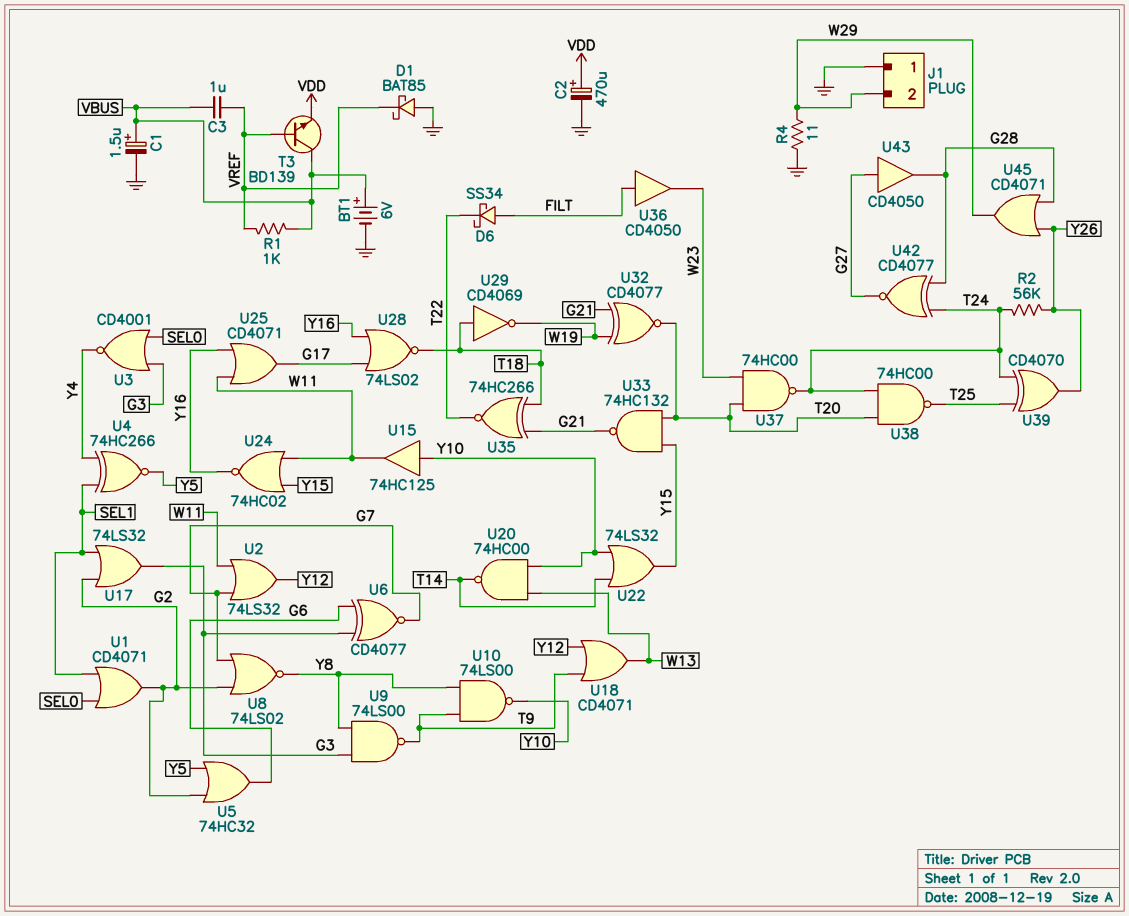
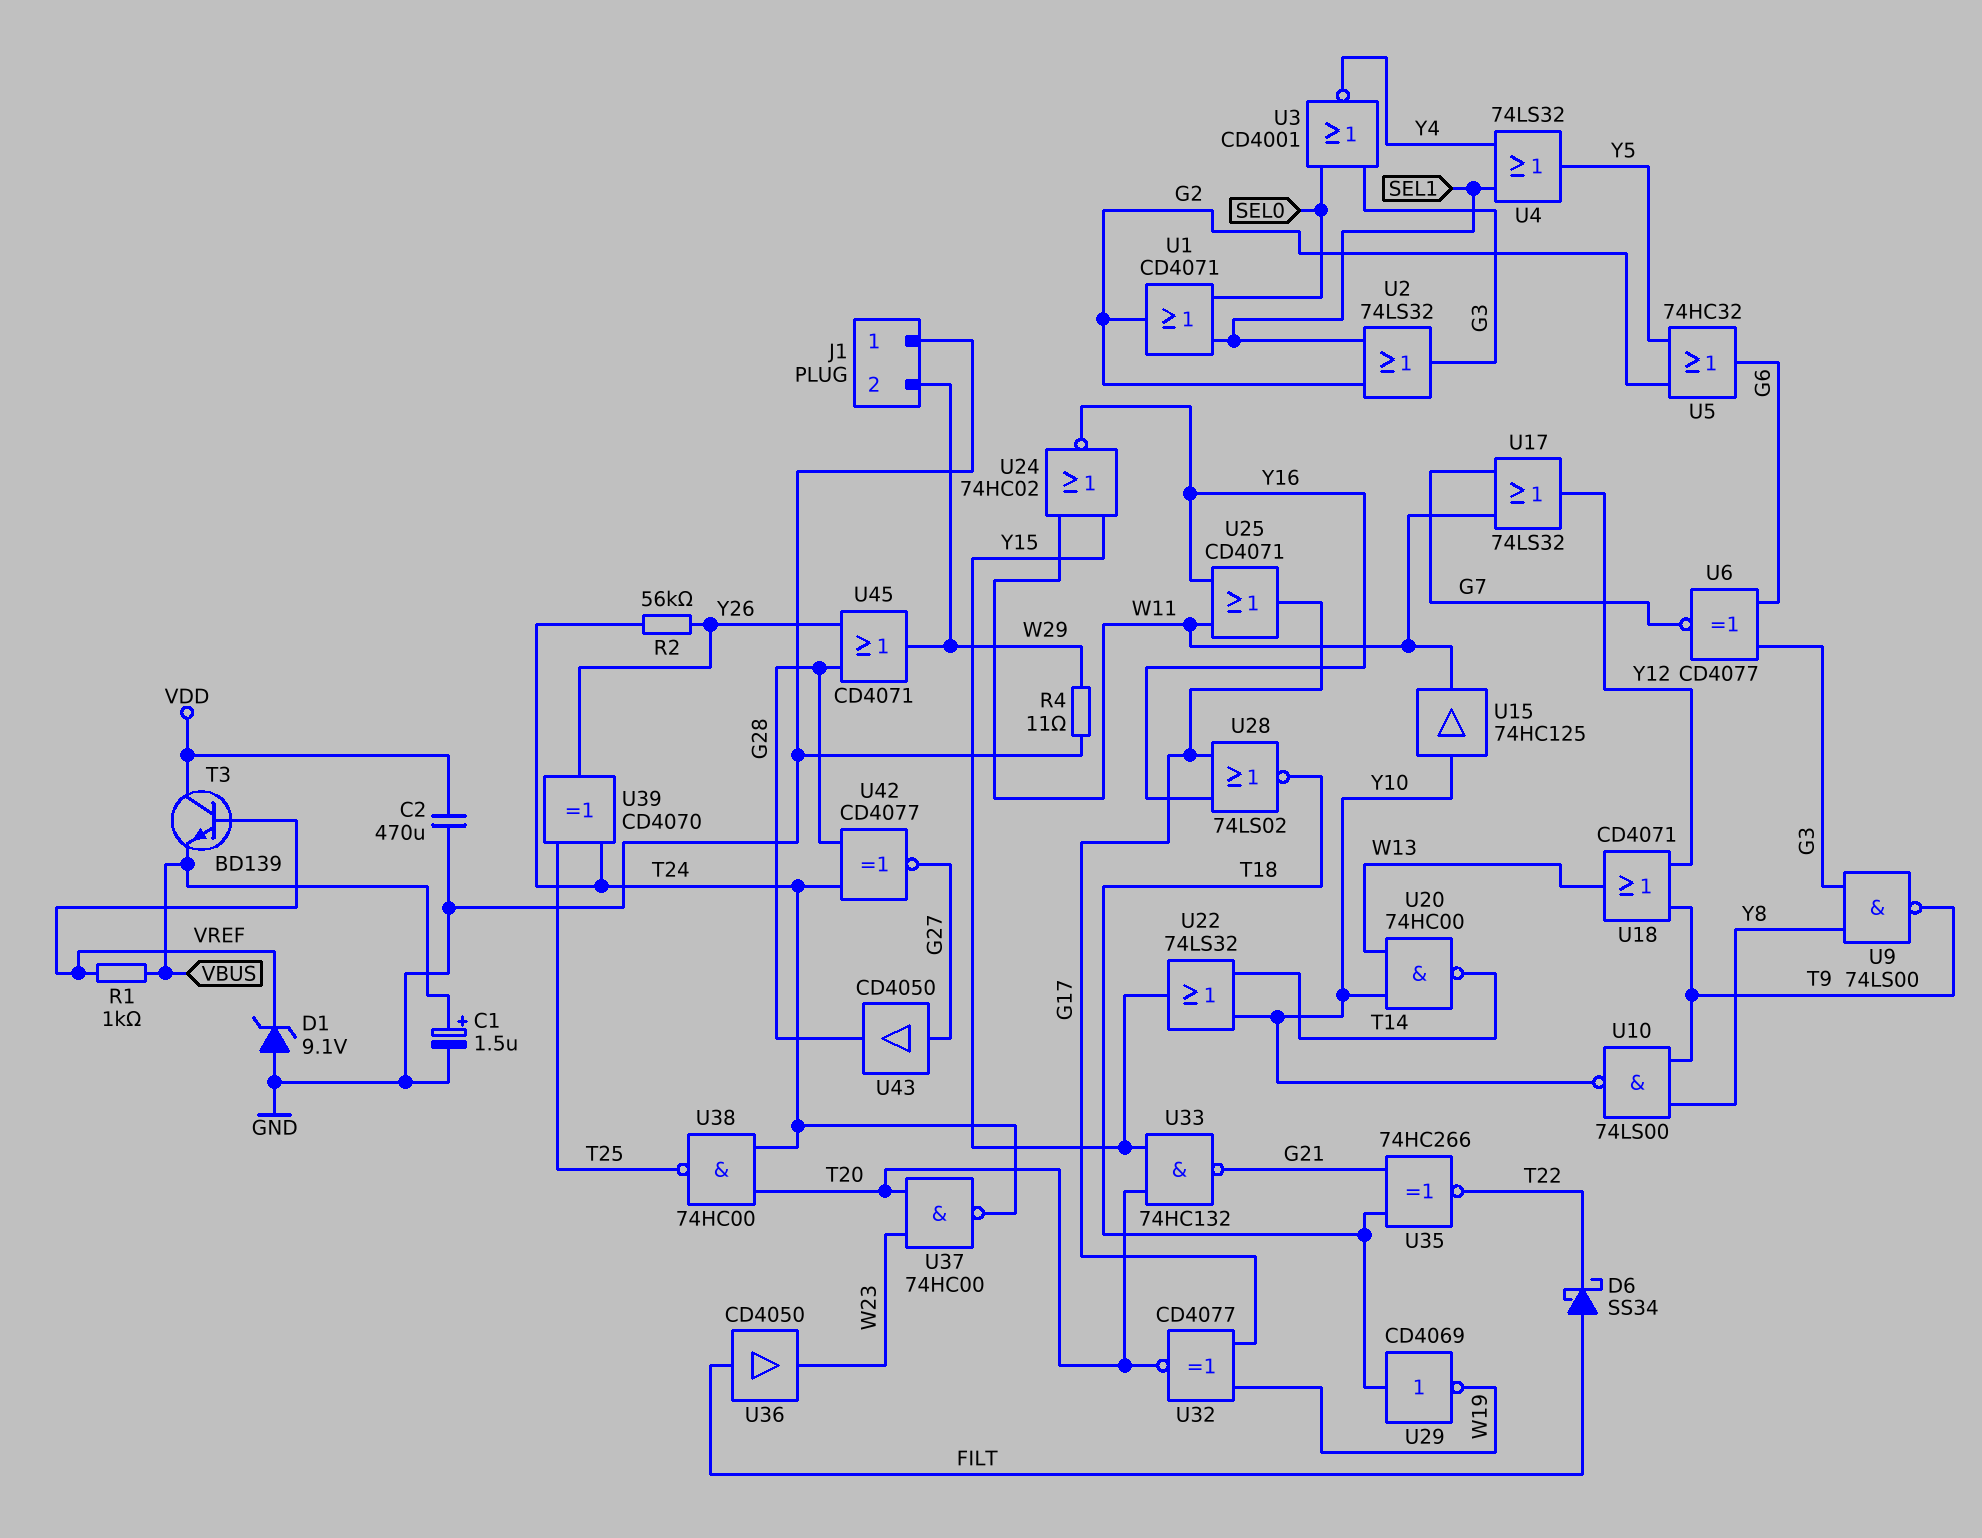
BT1: 6V (plus VBUS, minus GND) -> none
C2: 470uF (plus VDD, minus GND) -> 470uF (GND, VDD)
C3: 1uF (VBUS, VREF) -> none
D1: schottky BAT85 (A GND, K VREF) -> zener 9.1V (A GND, K VREF)
T3: NPN BD139 (B VREF, C VBUS, E VDD) -> NPN BD139 (B VREF, C VDD, E VBUS)
U2: OR 74LS32 (in G7, in W11, out Y12) -> OR 74LS32 (in G2, in SEL1, out G3)
U4: XNOR 74HC266 (in SEL1, in Y4, out Y5) -> OR 74LS32 (in SEL1, in Y4, out Y5)
U8: NOR 74LS02 (in G2, in G7, out Y8) -> none
U17: OR 74LS32 (in G2, in SEL1, out G3) -> OR 74LS32 (in G7, in W11, out Y12)
U32: XNOR CD4077 (in G21, in W19, out T20) -> XNOR CD4077 (in G17, in W19, out T20)

